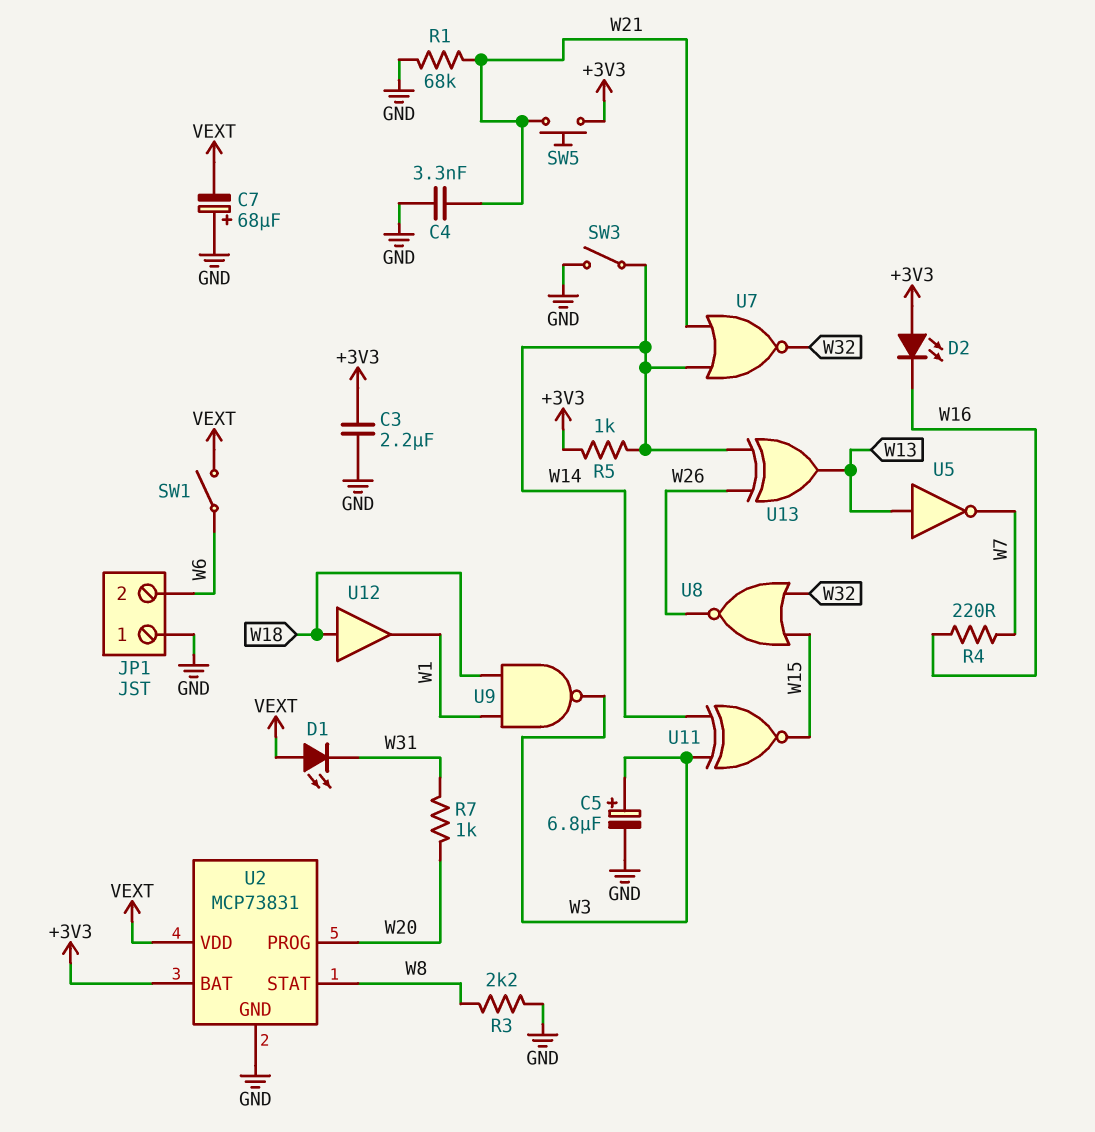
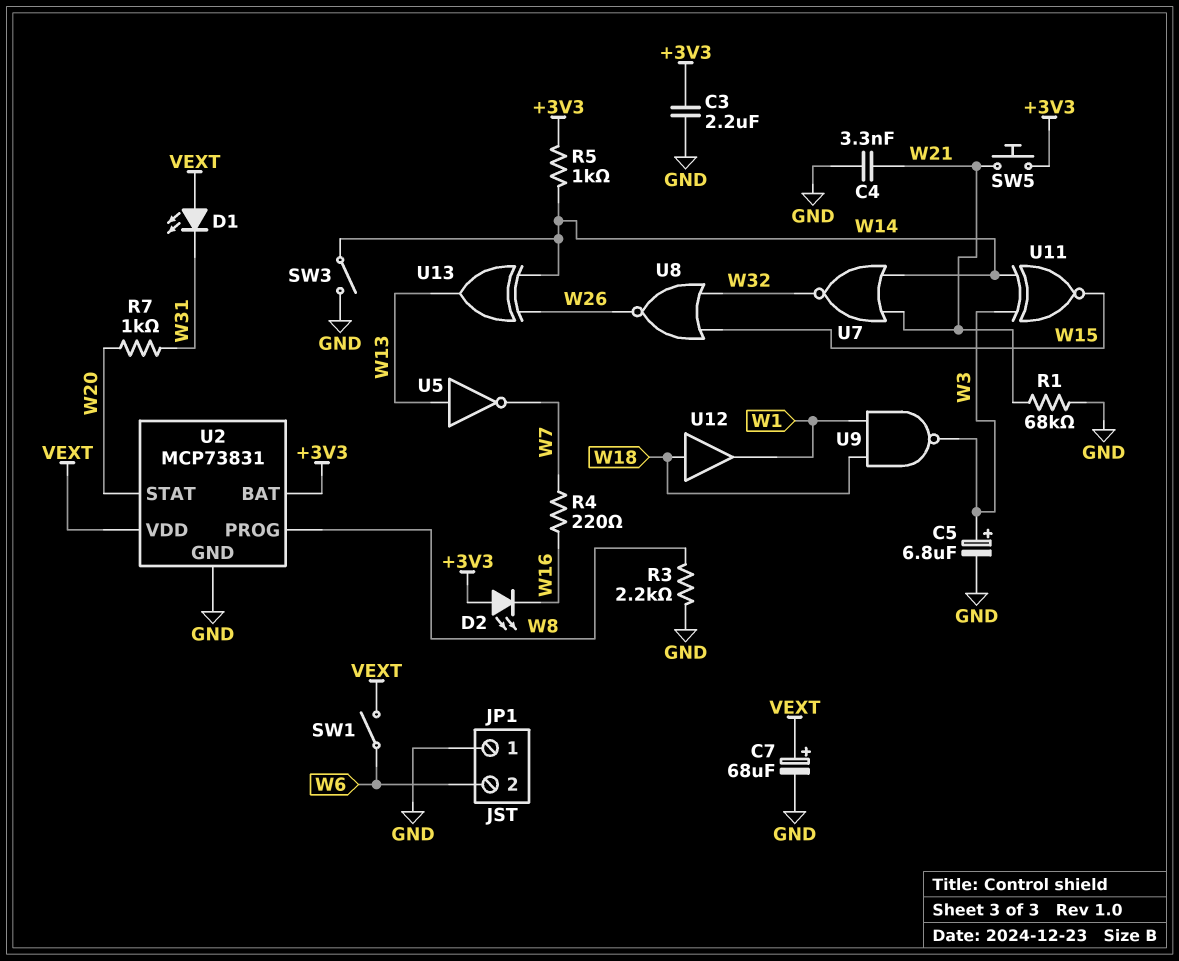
C7: 68uF (plus GND, minus VEXT) -> 68uF (plus VEXT, minus GND)
U2 pin PROG: W20 -> W8
U2 pin STAT: W8 -> W20

